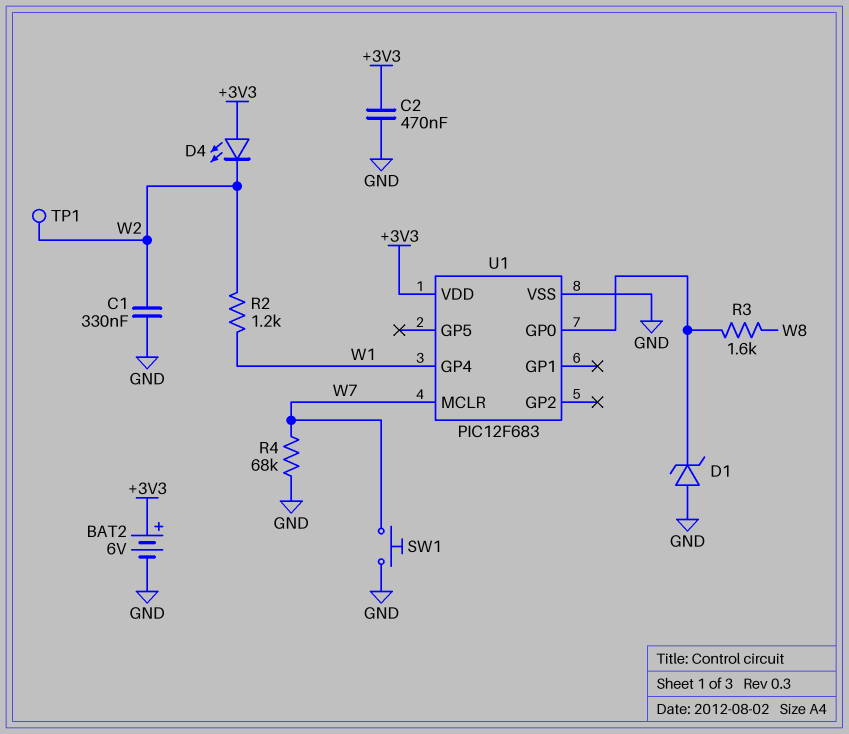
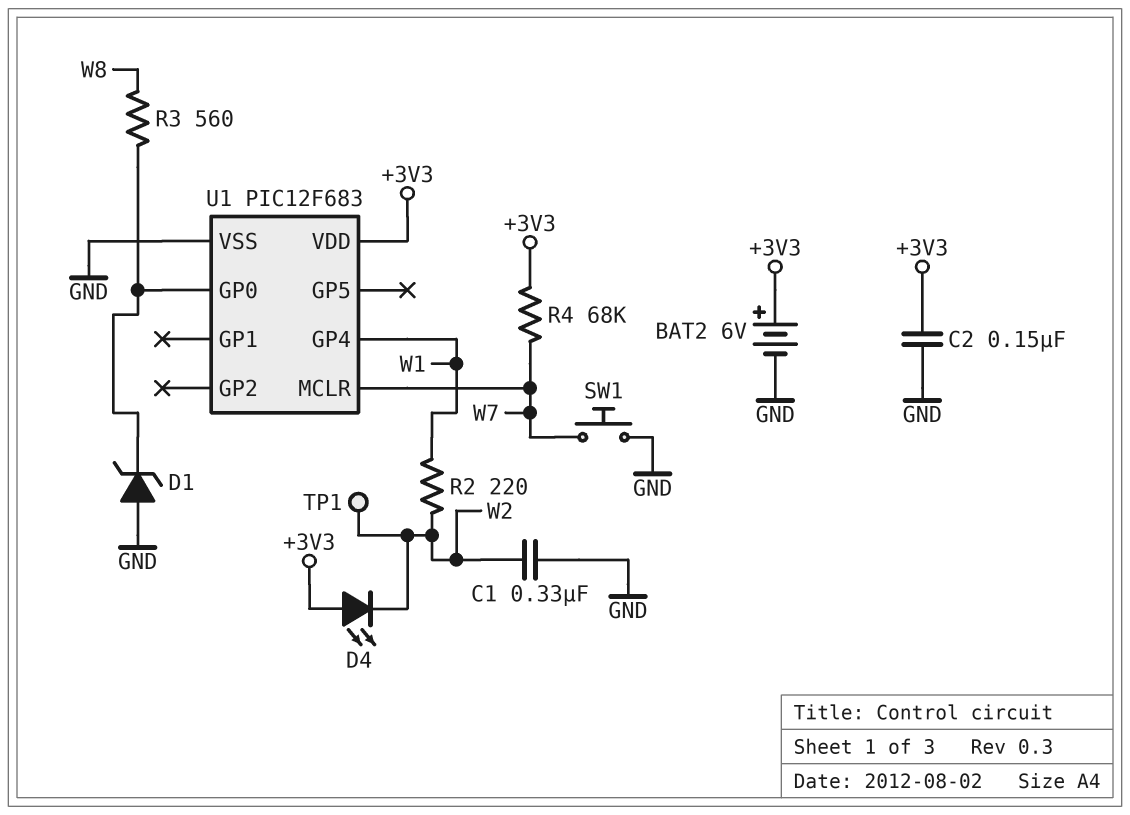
C2: 470nF (+3V3, GND) -> 150nF (+3V3, GND)
R2: 1.2k (W1, W2) -> 220 (W1, W2)
R3: 1.6k (U1/GP0, W8) -> 560 (U1/GP0, W8)
R4: 68k (GND, W7) -> 68k (+3V3, W7)

